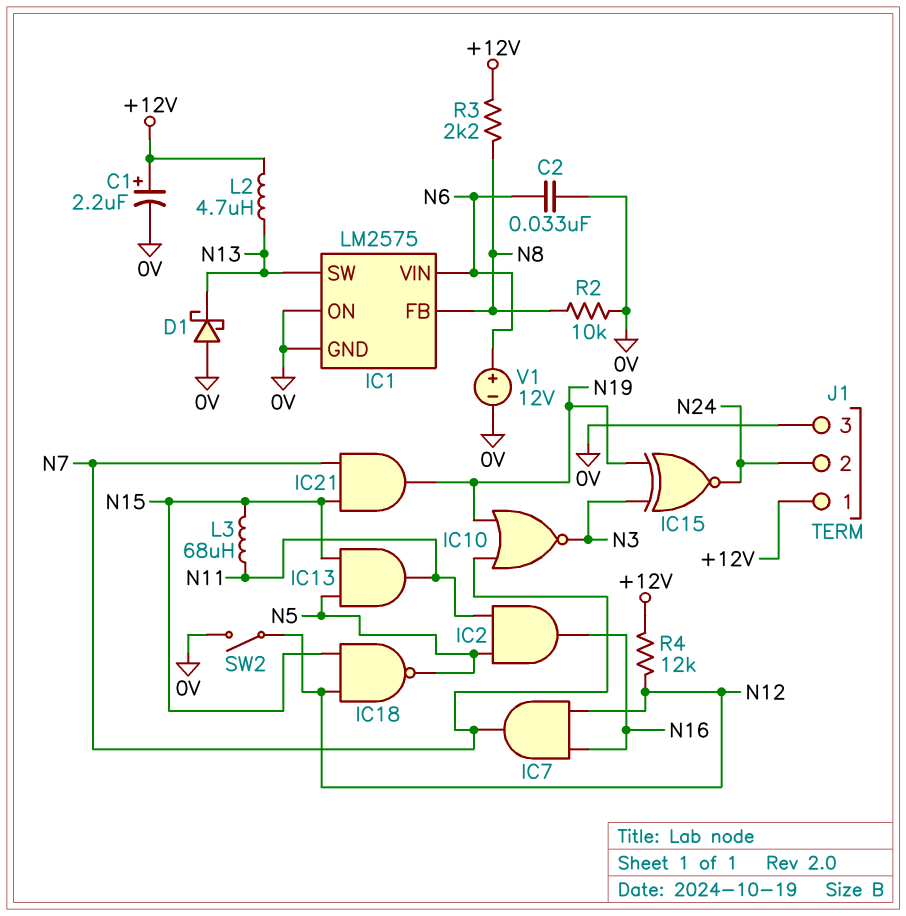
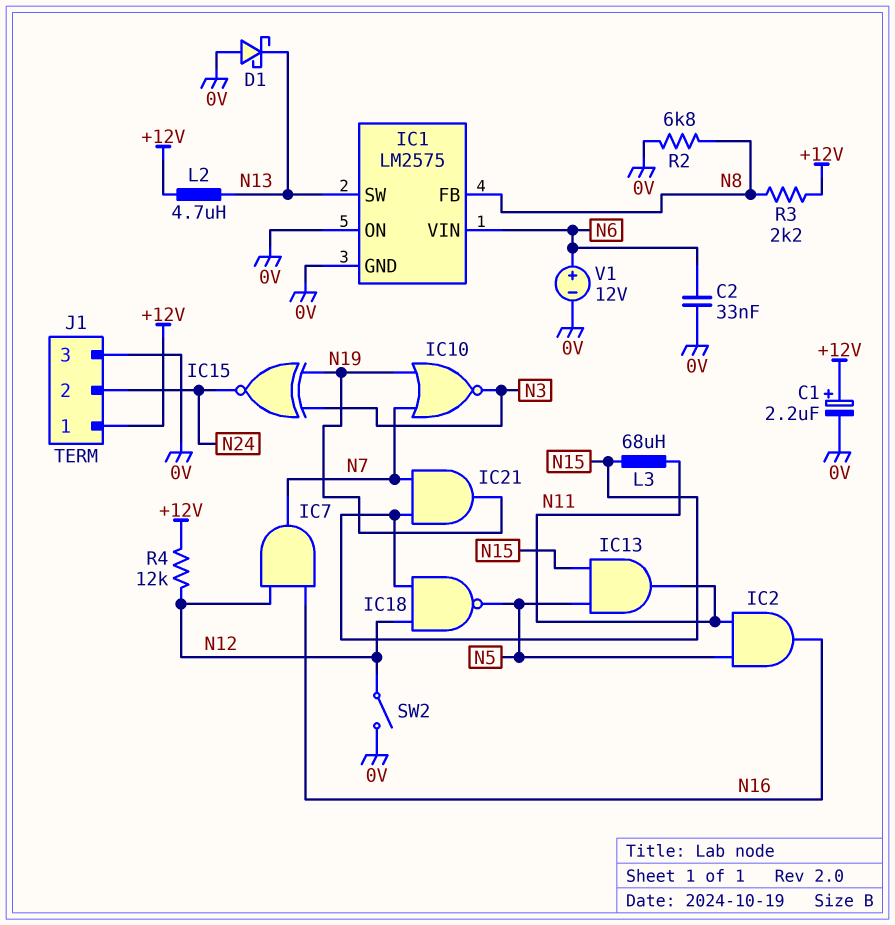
R2: 10k (0V, N8) -> 6.8k (0V, N8)

